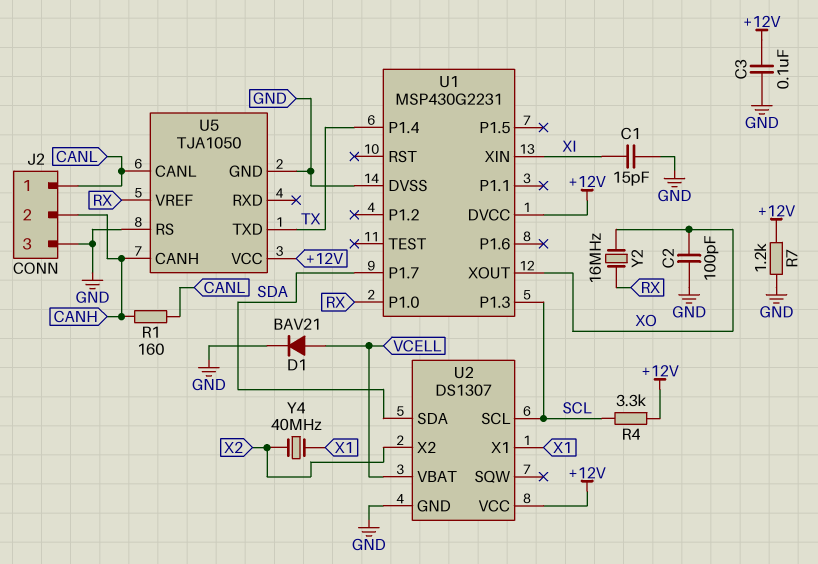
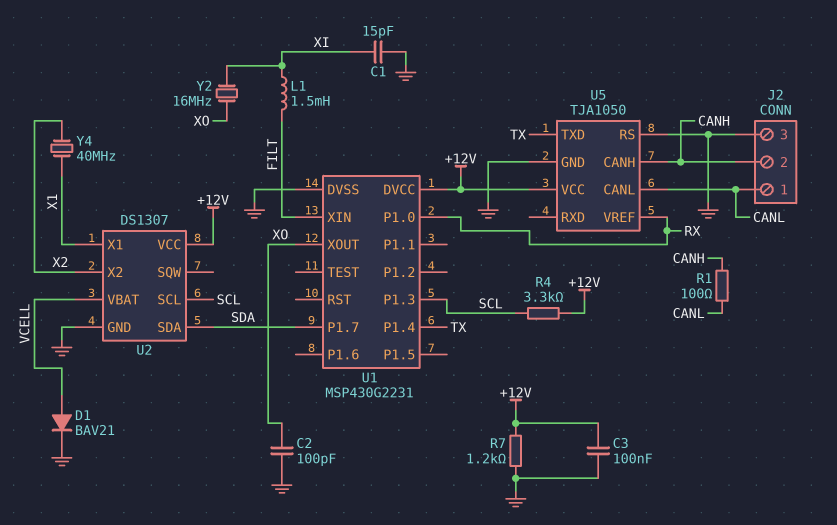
L1: none -> 1.5mH (FILT, XI)
R1: 160 (CANH, CANL) -> 100 (CANH, CANL)
U1 pin XIN: XI -> FILT
Y2: 16MHz (RX, XO) -> 16MHz (XI, XO)

